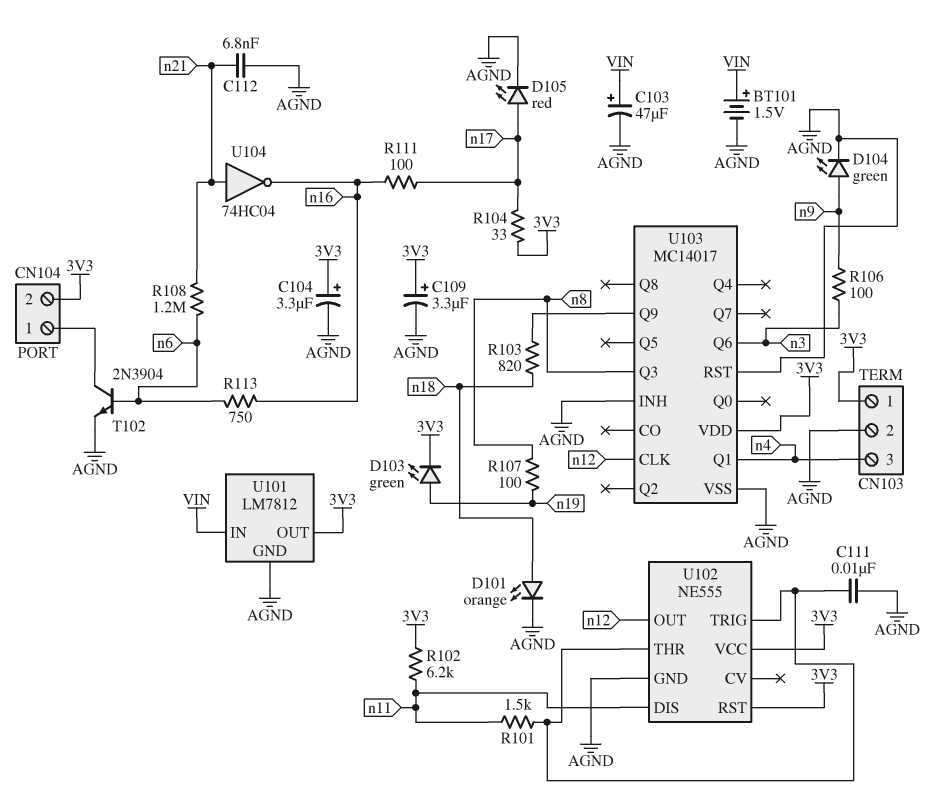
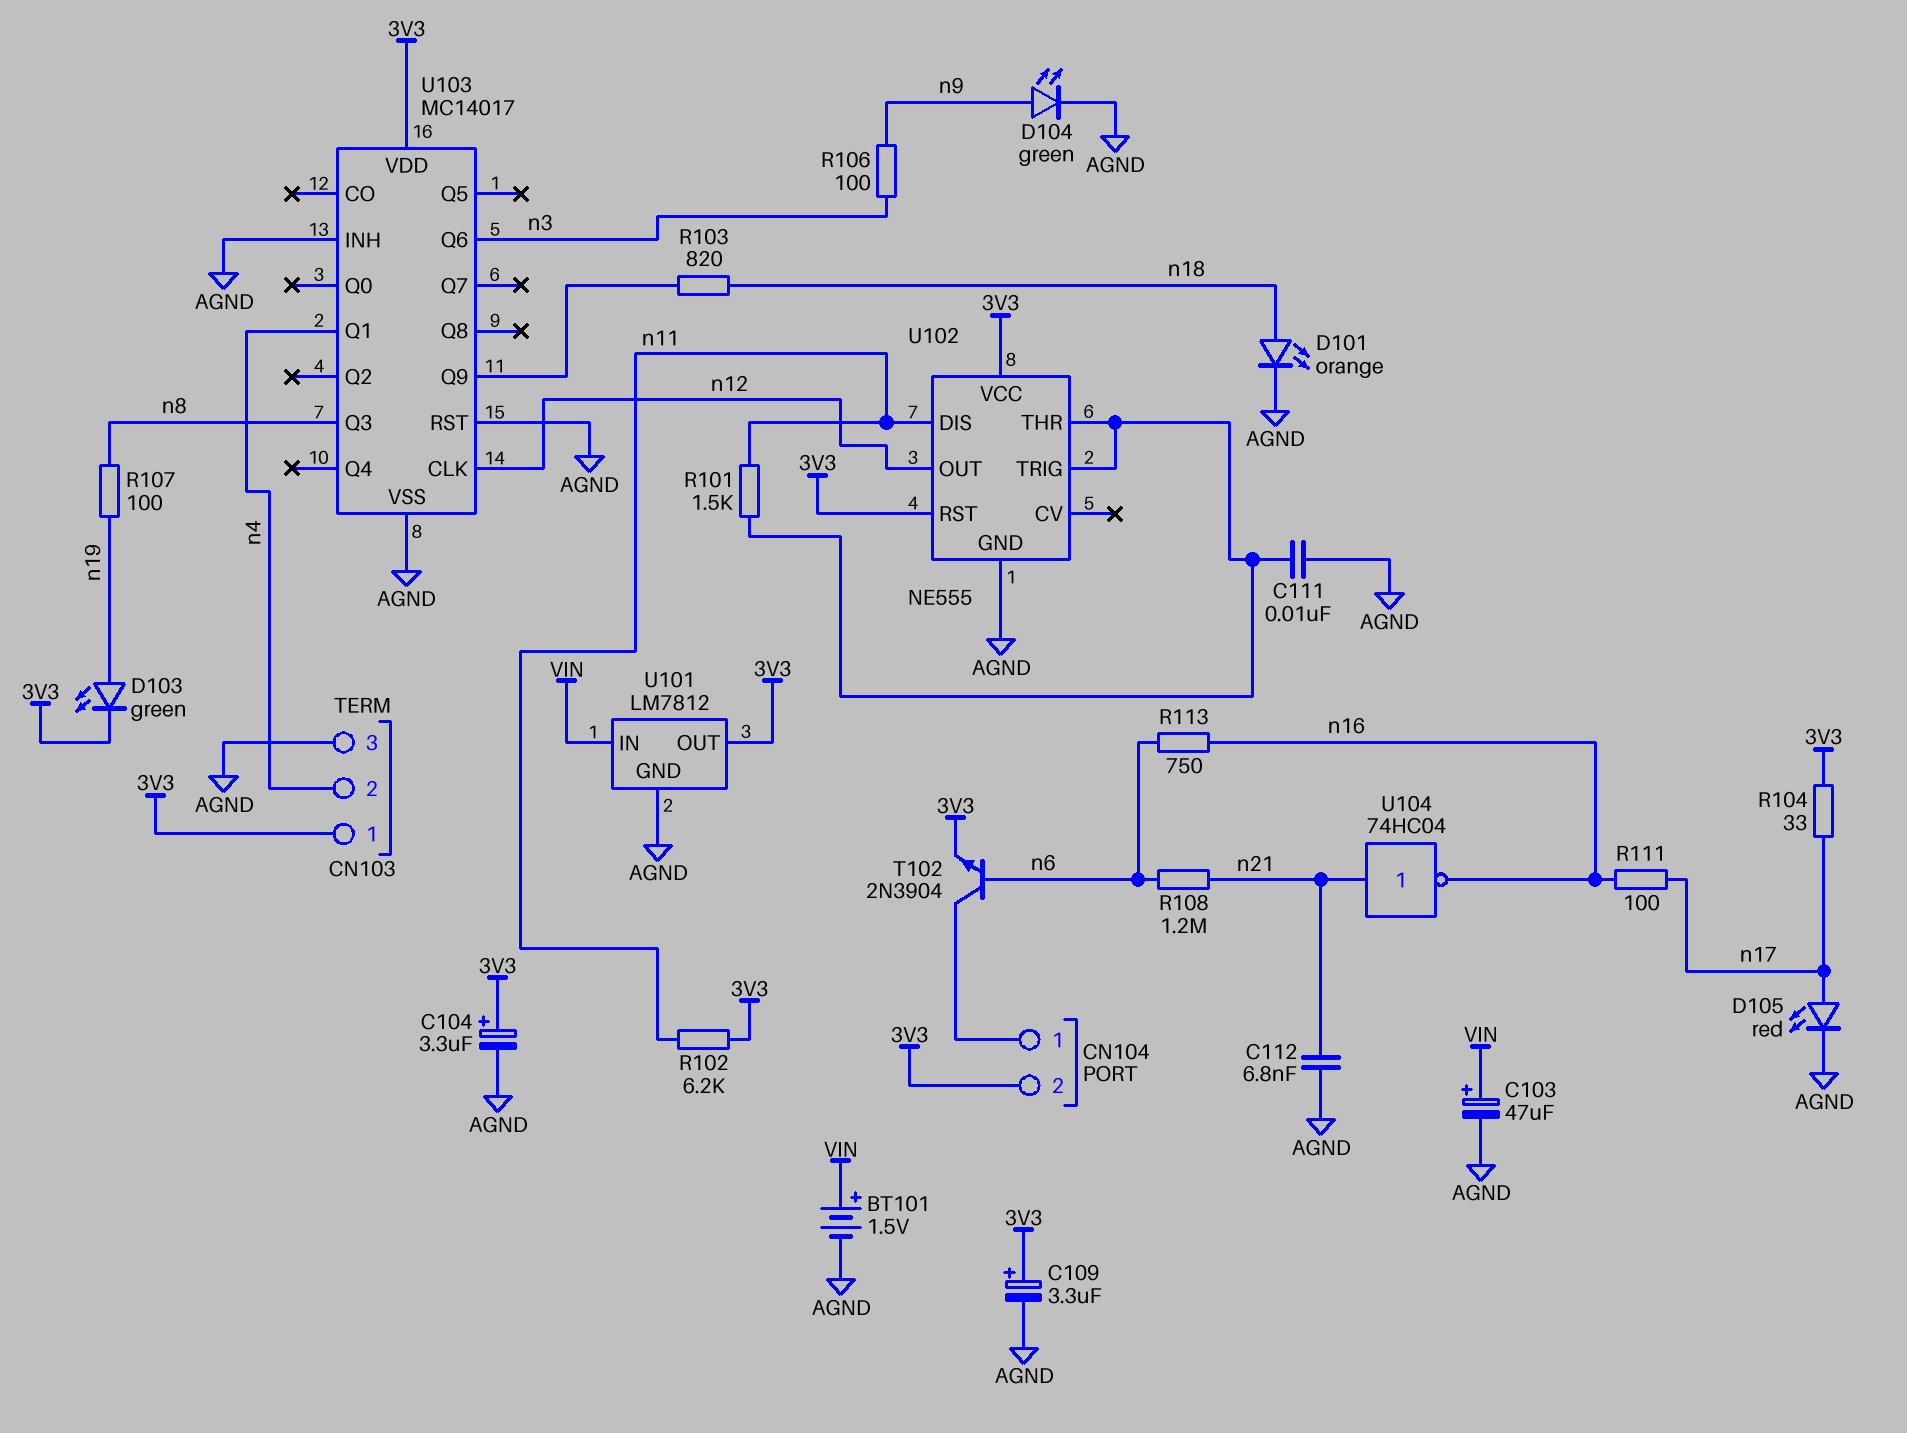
CN103 pin 2: AGND -> n4
CN103 pin 3: n4 -> AGND
T102: NPN 2N3904 (B n6, C CN104/1, E AGND) -> NPN 2N3904 (B n6, C CN104/1, E 3V3)

